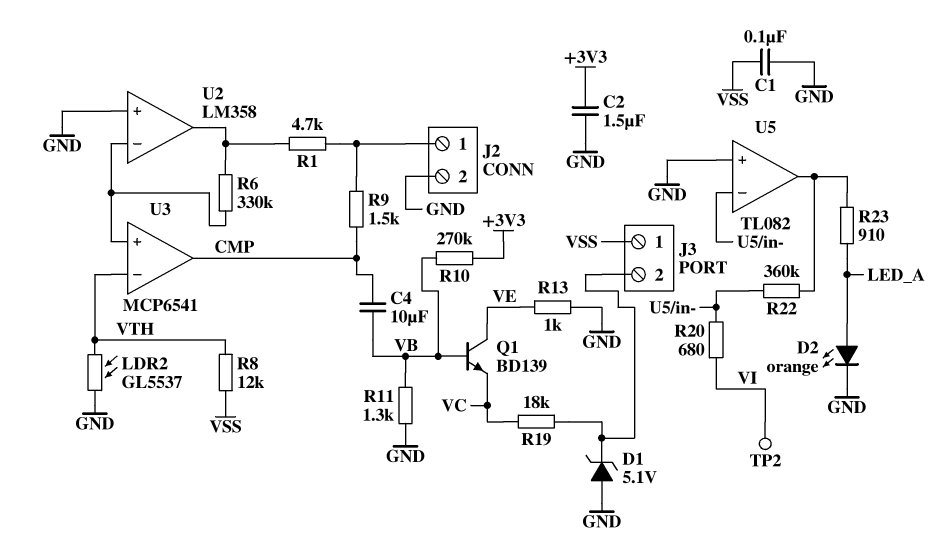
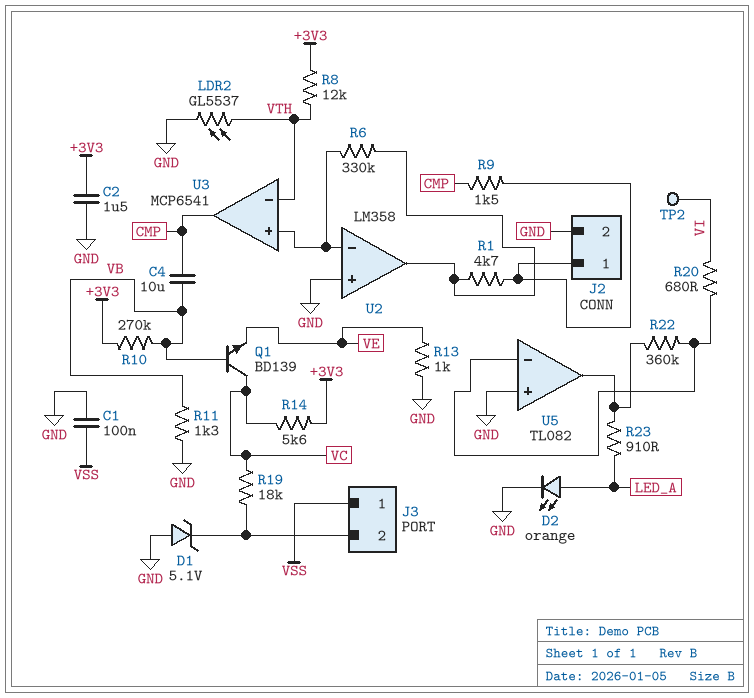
Q1: NPN BD139 (B VB, C VE, E VC) -> NPN BD139 (B VB, C VC, E VE)
R8: 12k (VSS, VTH) -> 12k (+3V3, VTH)
R14: none -> 5.6k (+3V3, VC)

